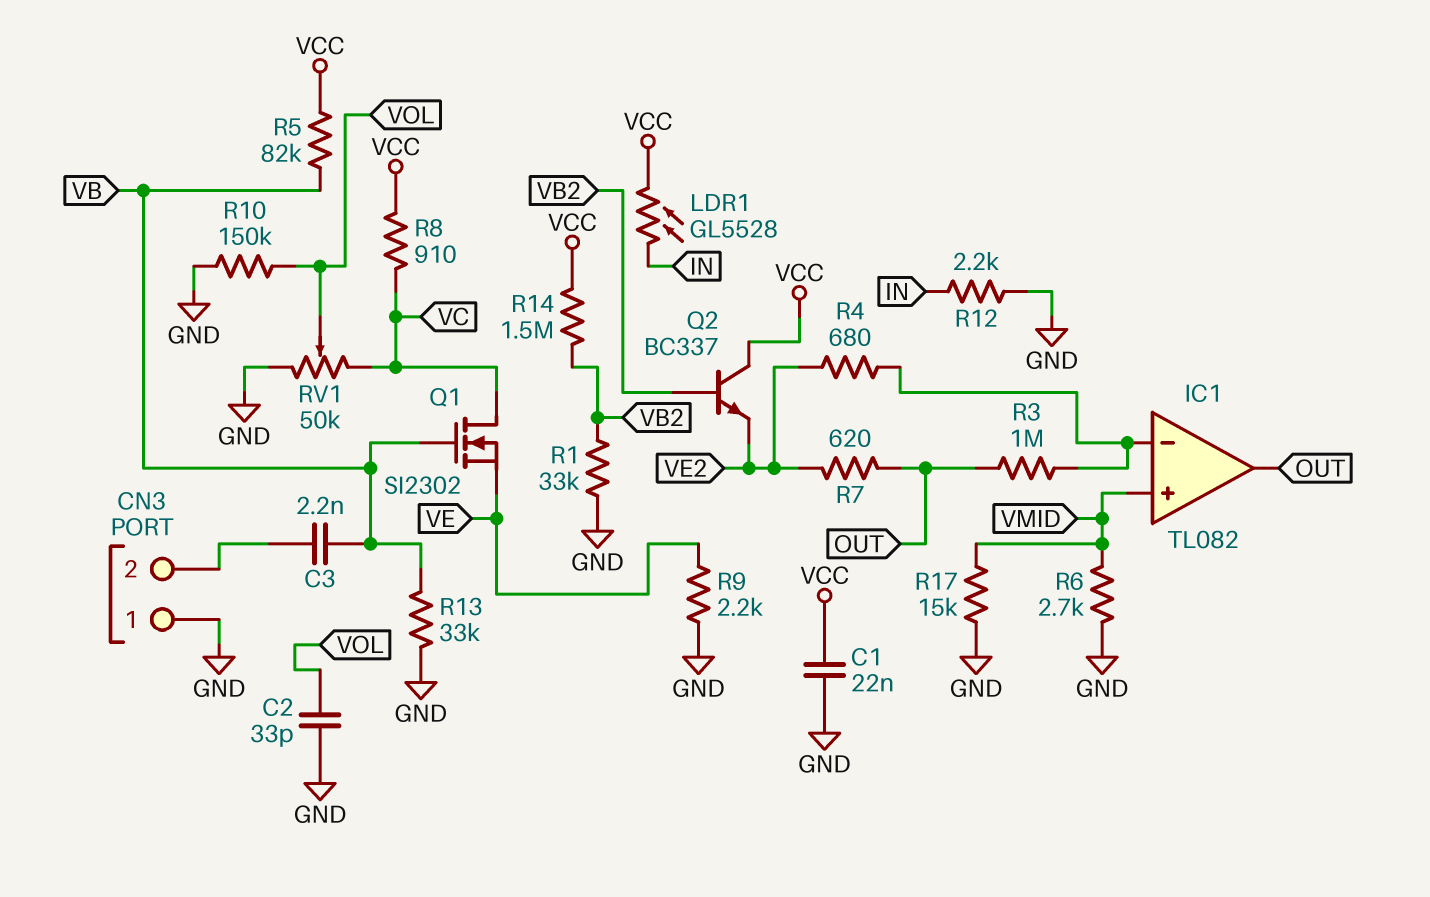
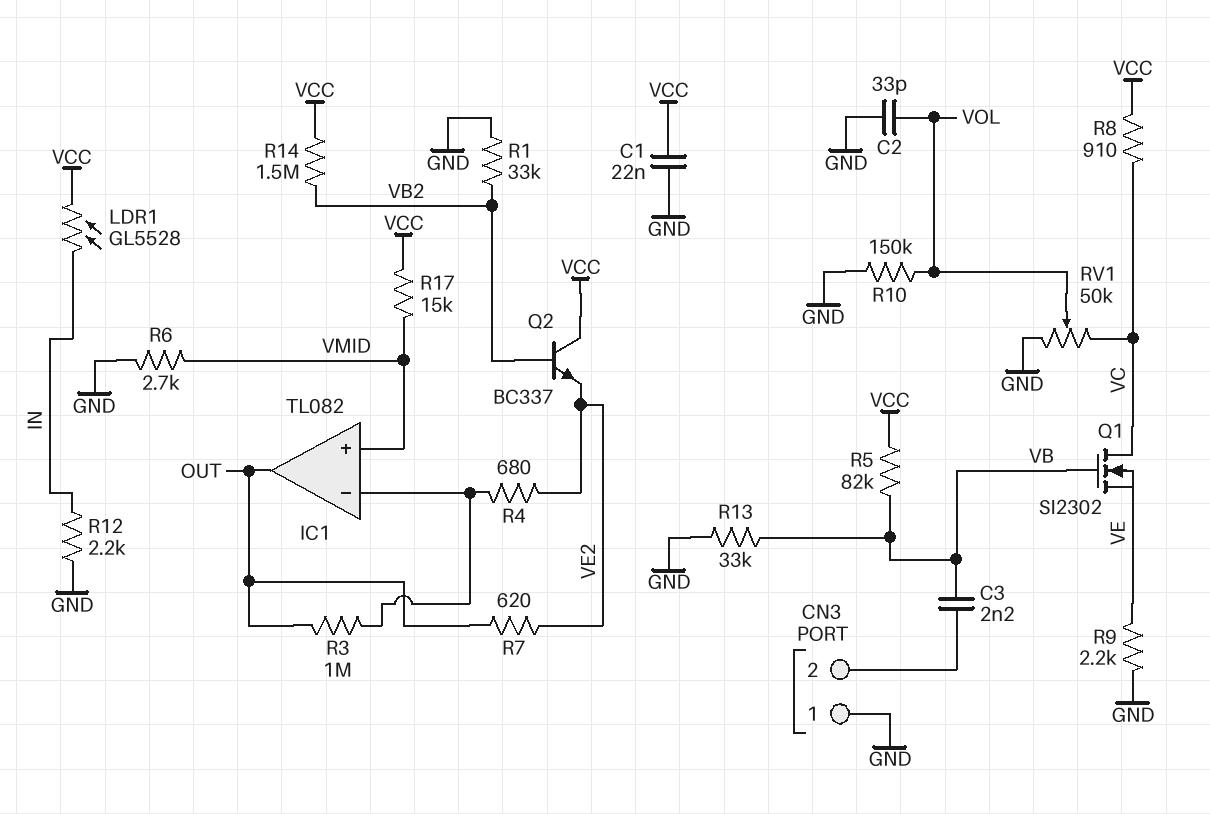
R17: 15k (GND, VMID) -> 15k (VCC, VMID)

